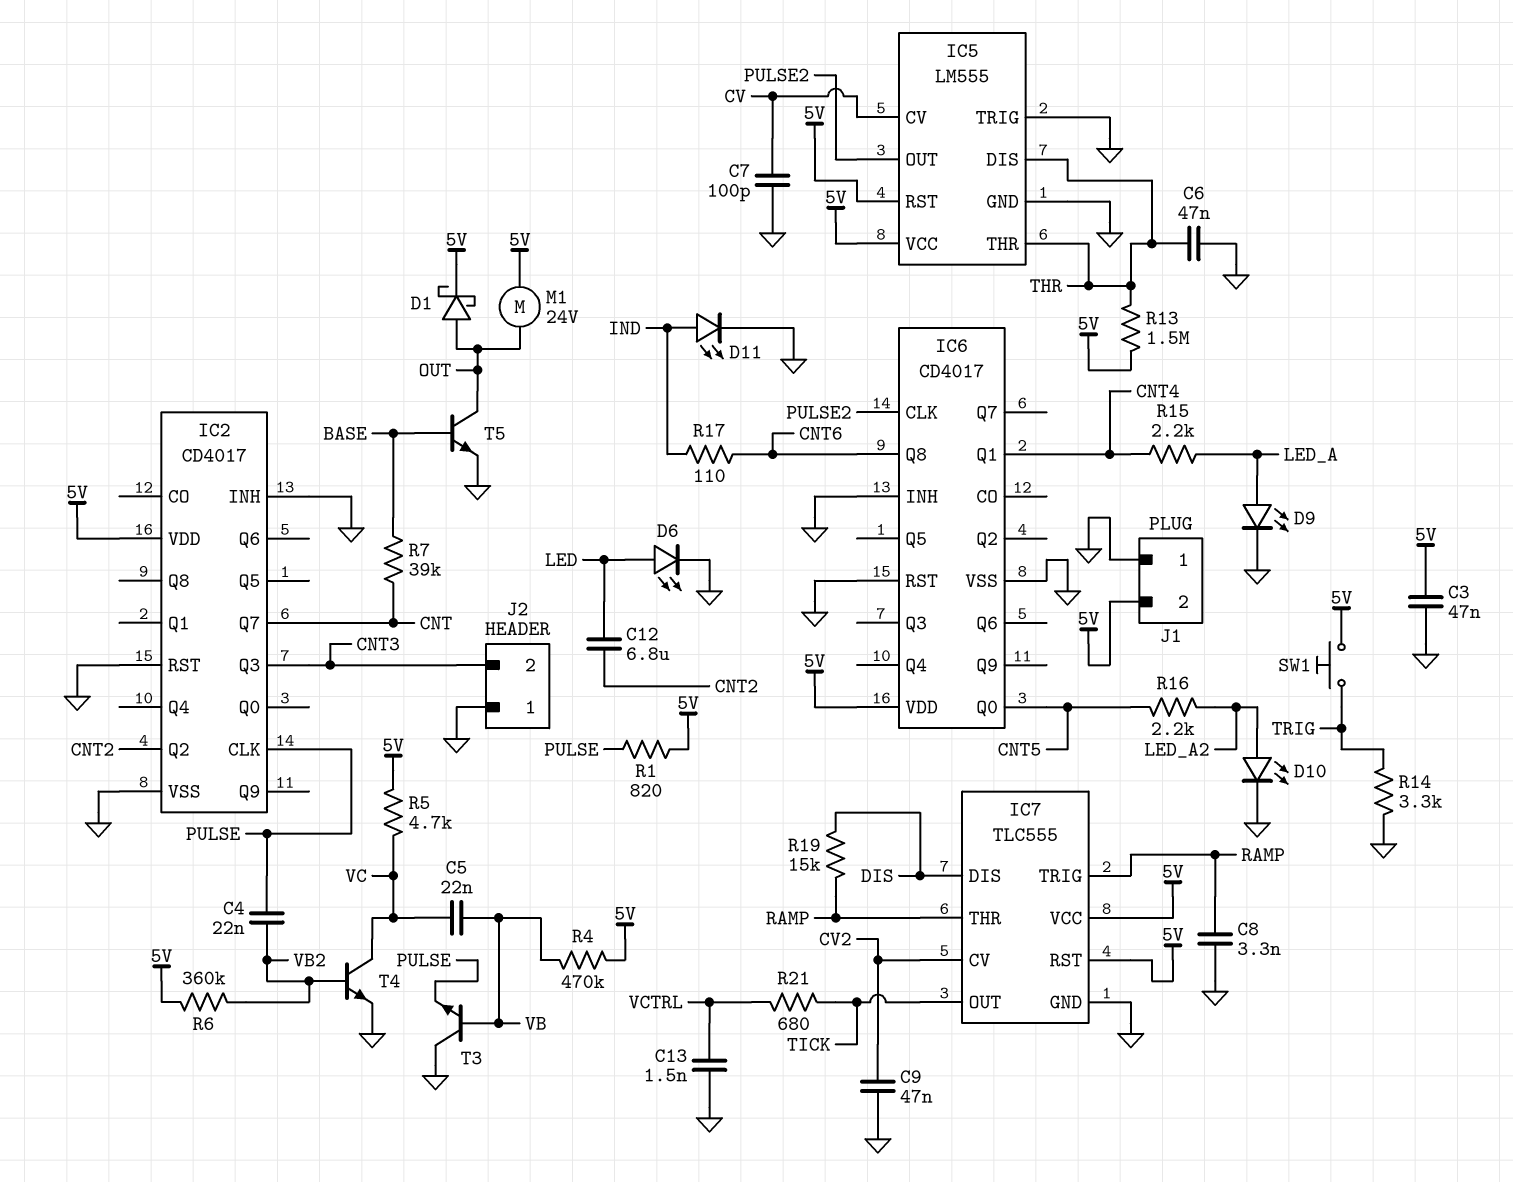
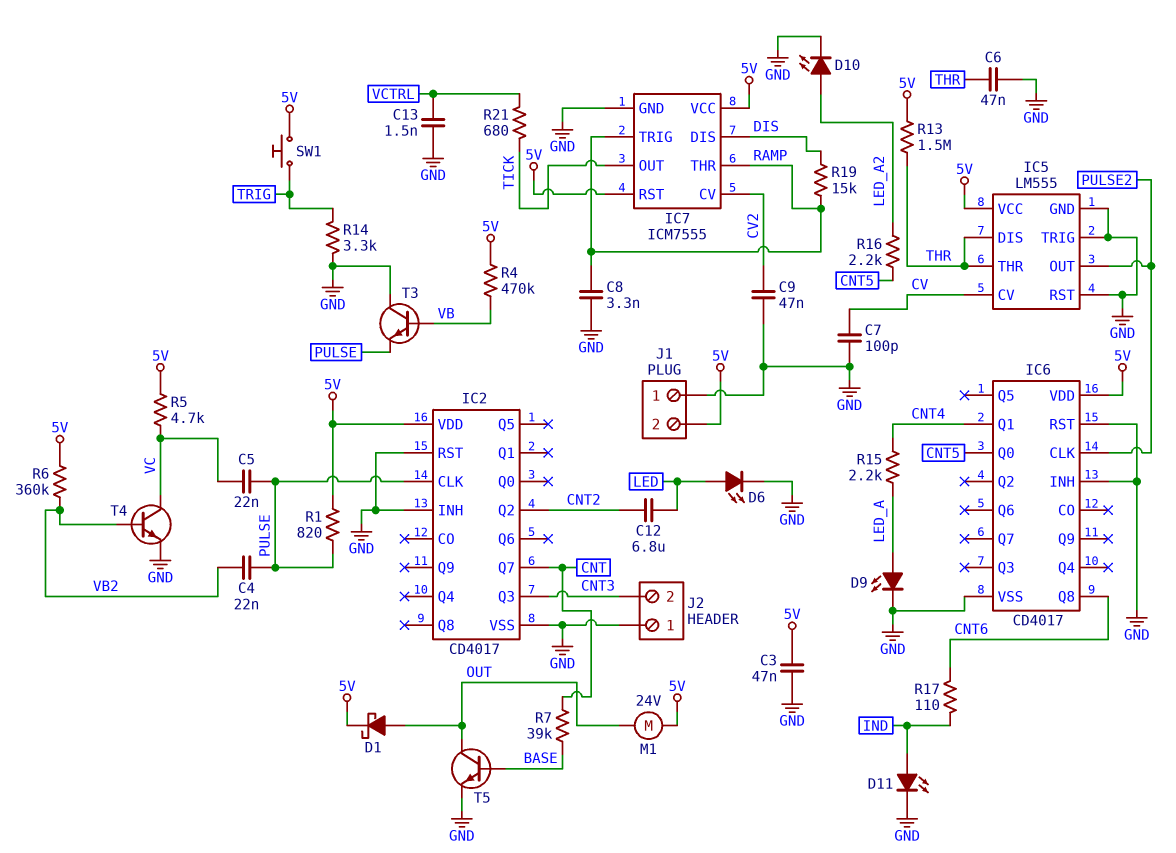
C5: 22nF (VB, VC) -> 22nF (PULSE, VC)
IC5 pin RST: 5V -> GND
IC7: TLC555 -> ICM7555

